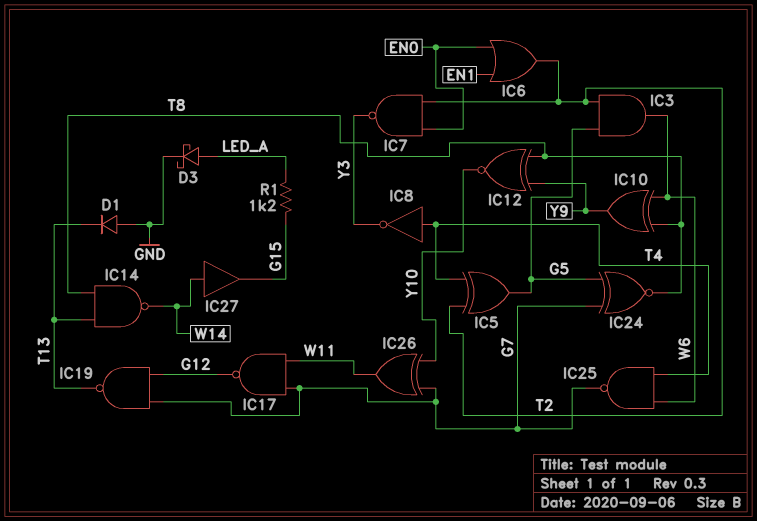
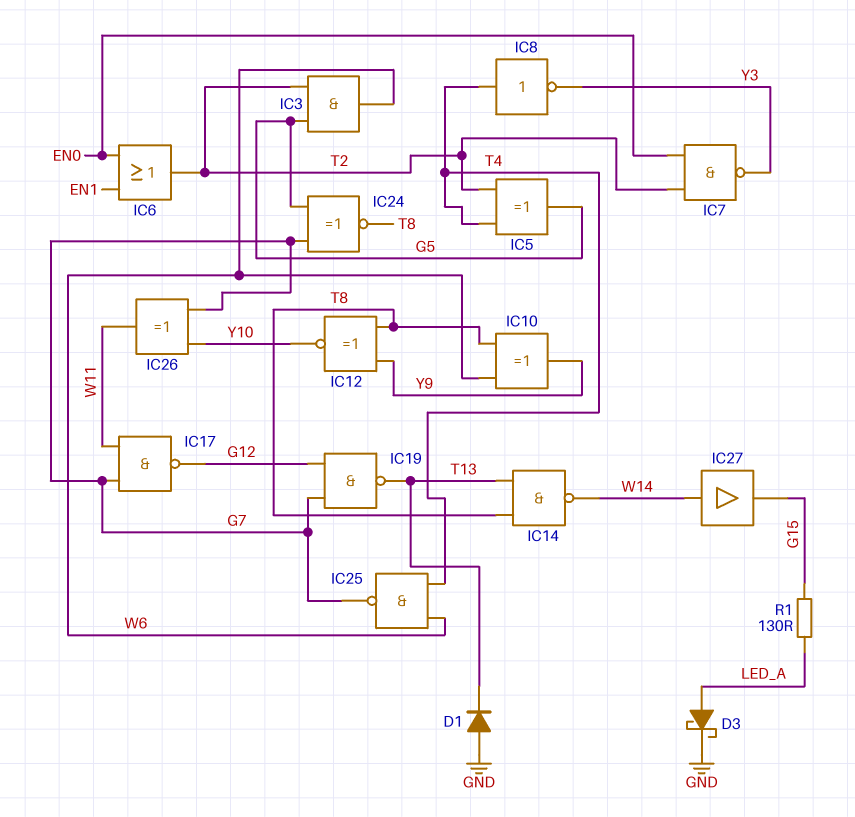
R1: 1.2k (G15, LED_A) -> 130 (G15, LED_A)

